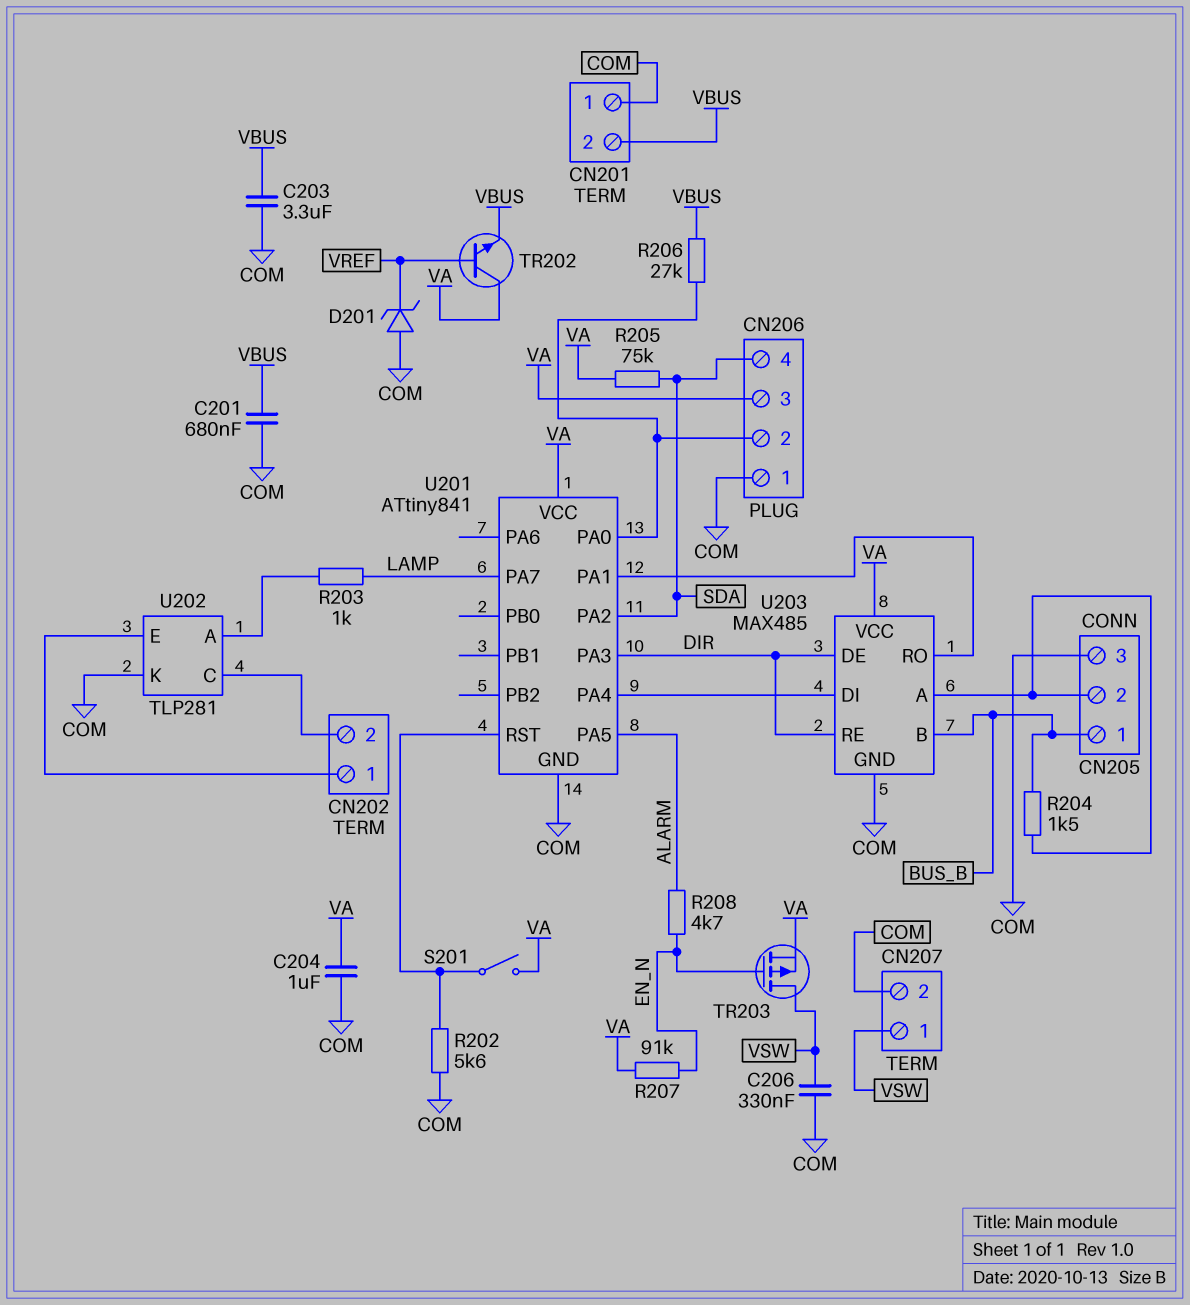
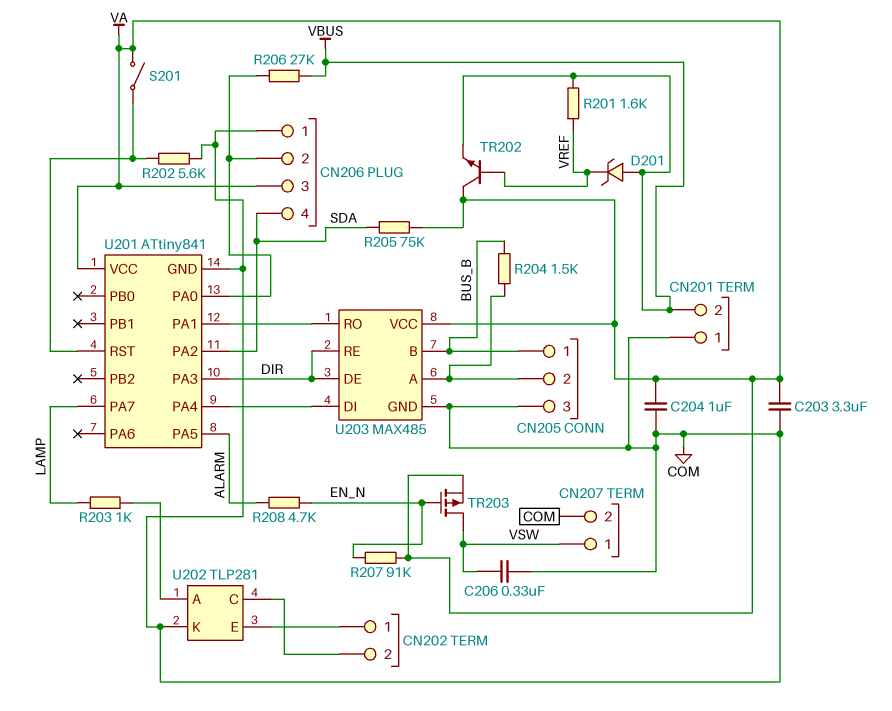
C201: 680nF (COM, VBUS) -> none
C203: 3.3uF (COM, VBUS) -> 3.3uF (COM, VA)
D201: zener (A COM, K VREF) -> zener (A VBUS, K VREF)
R201: none -> 1.6k (VBUS, VREF)

